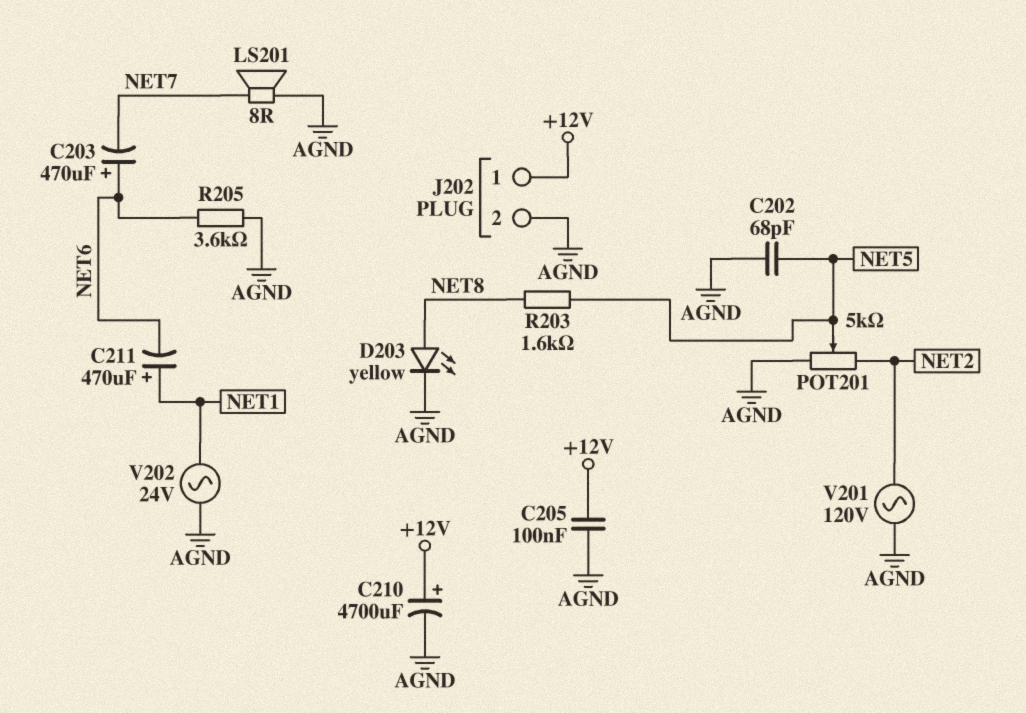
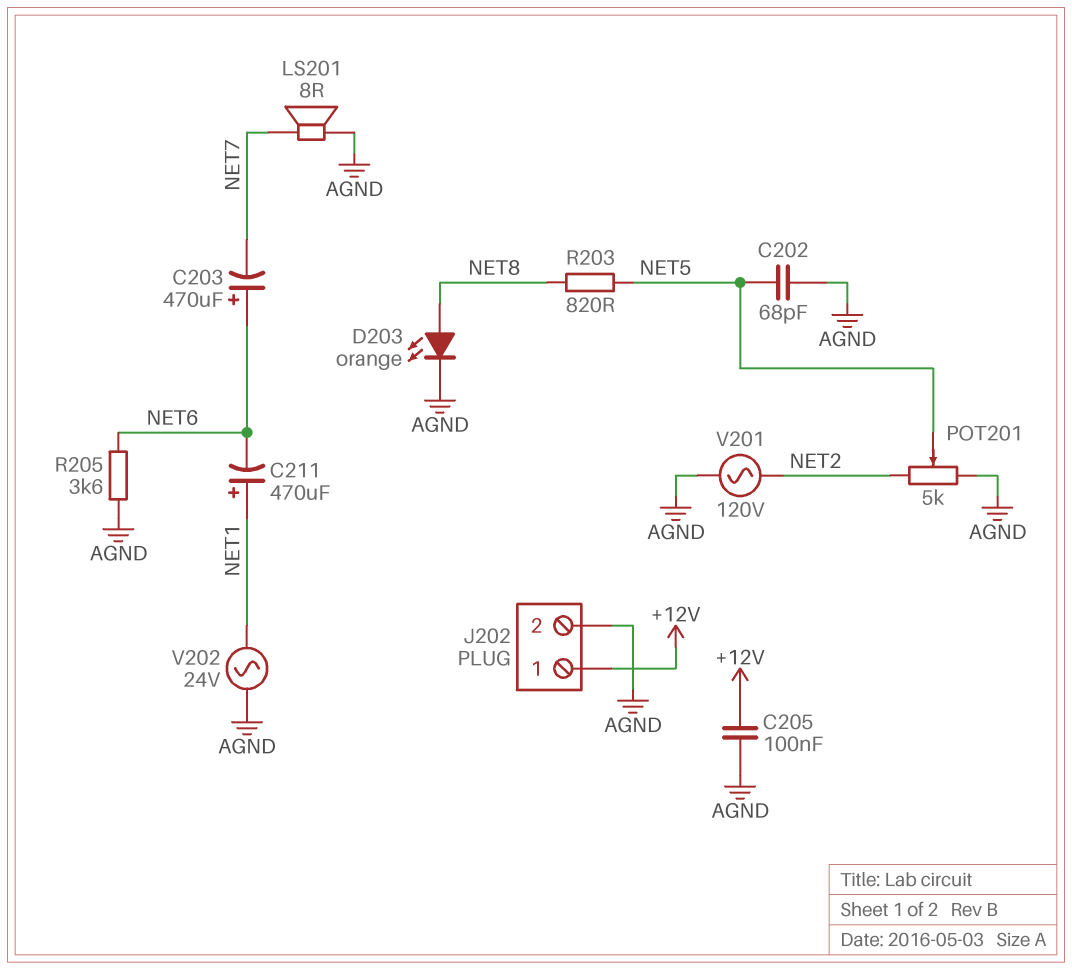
C210: 4700uF (plus +12V, minus AGND) -> none
D203: LED yellow (A NET8, K AGND) -> LED orange (A NET8, K AGND)
R203: 1.6k (NET5, NET8) -> 820 (NET5, NET8)

